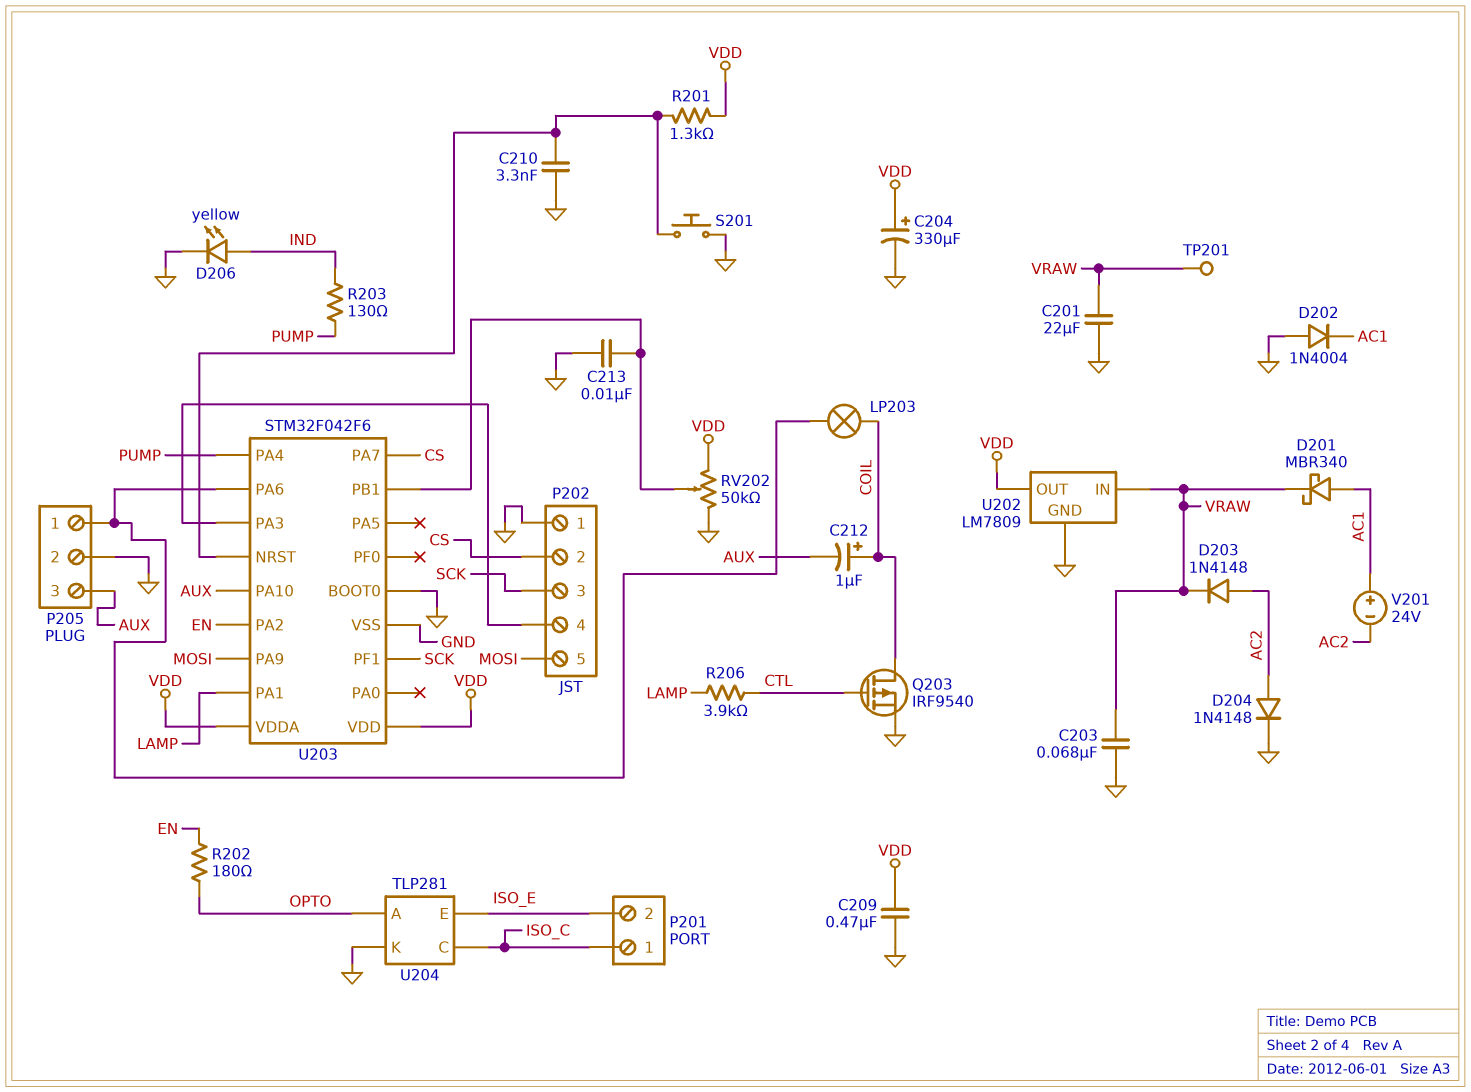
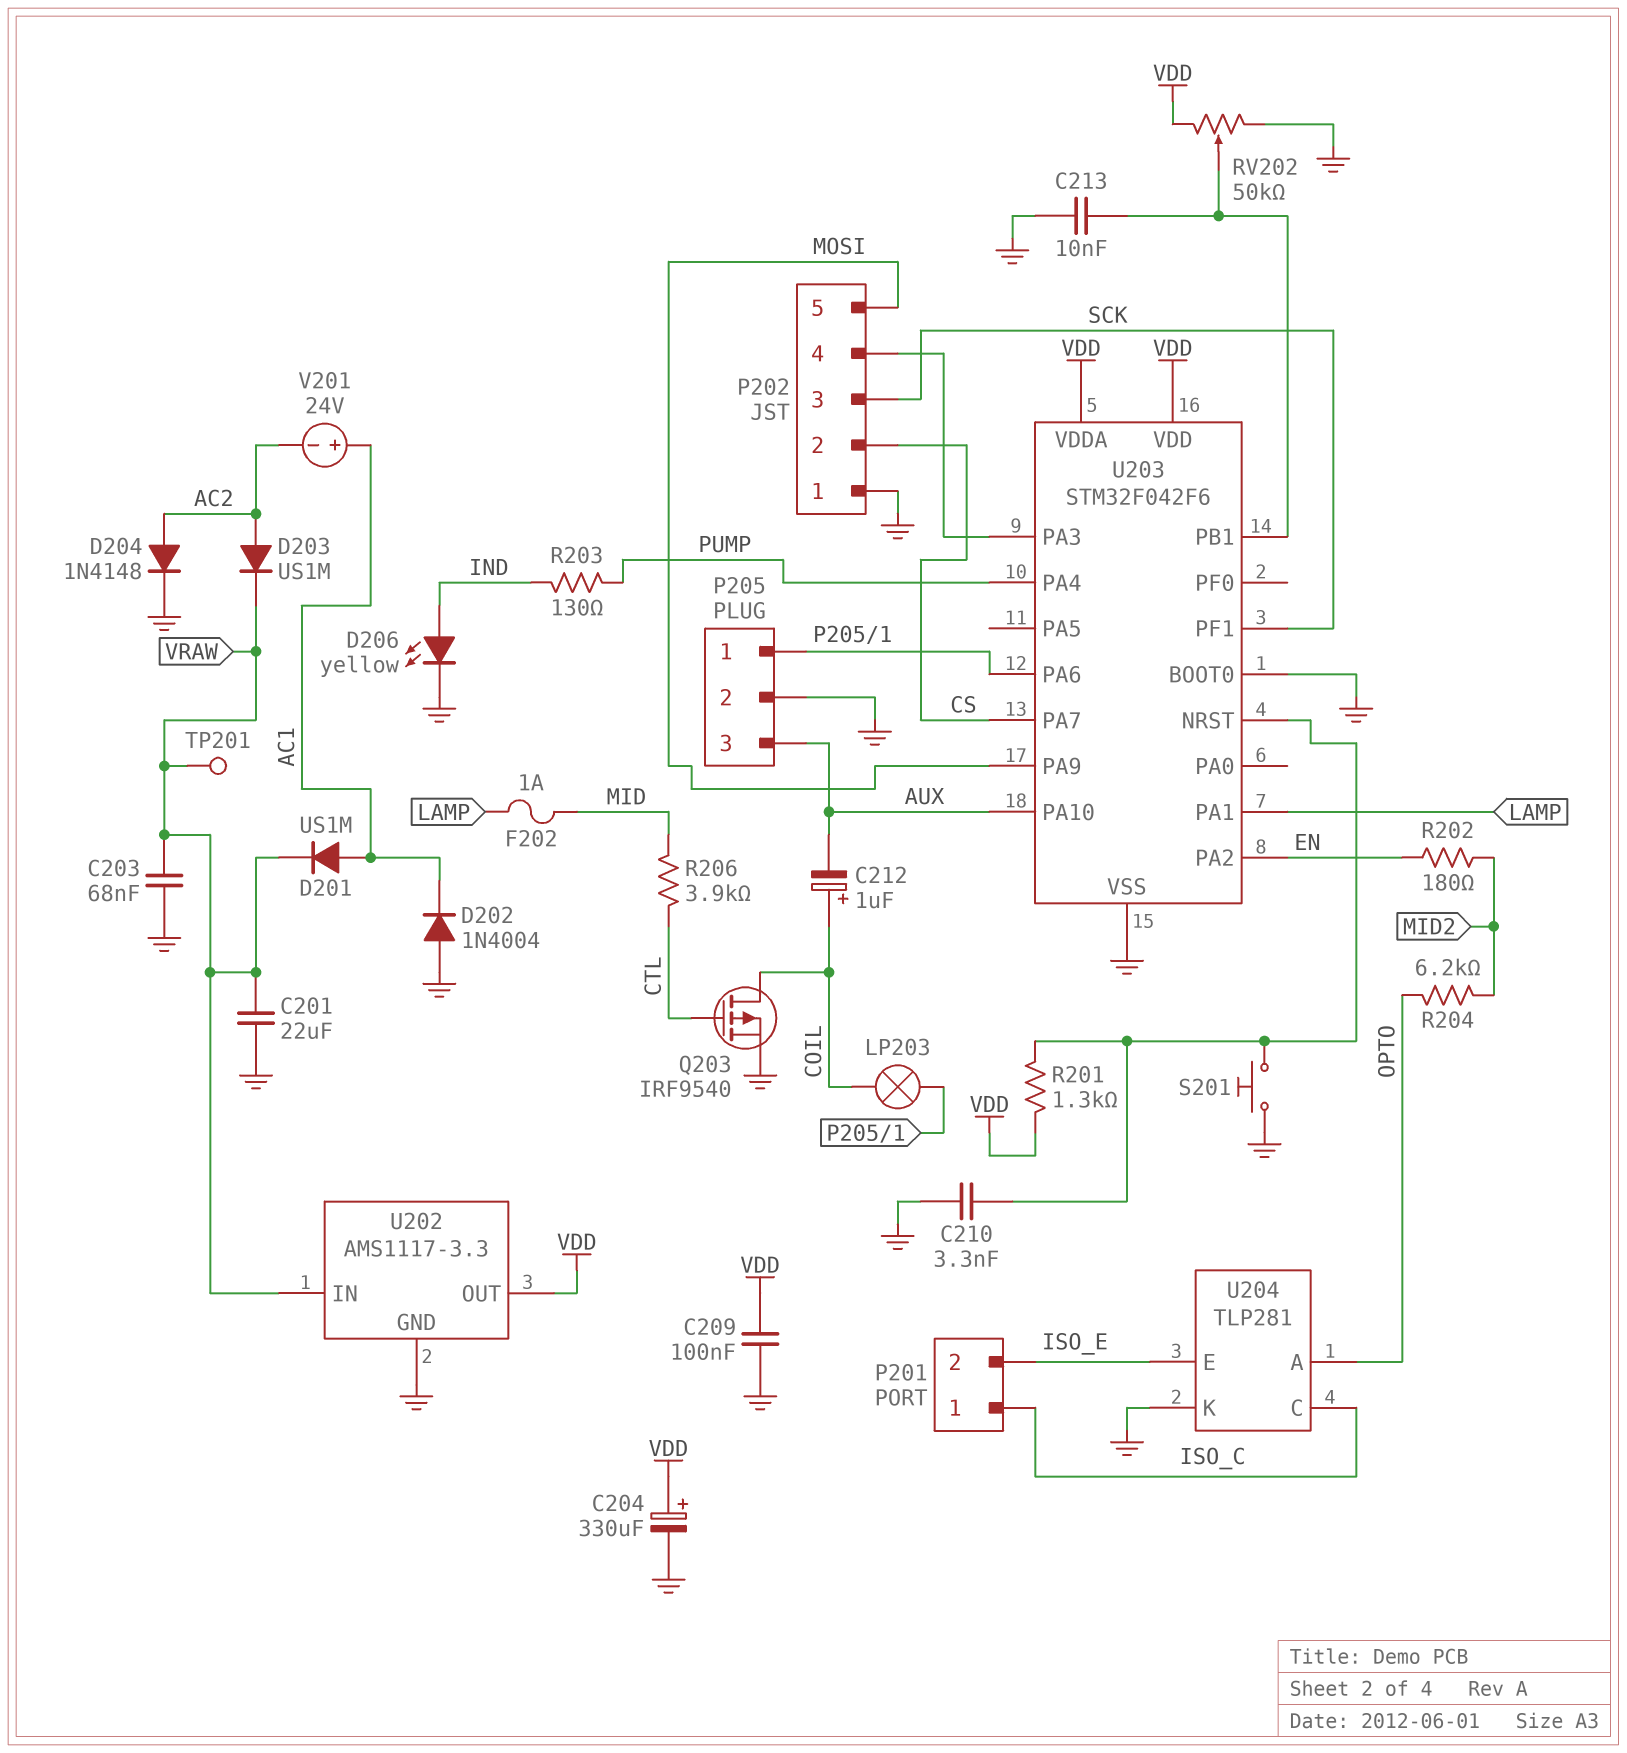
C209: 470nF (GND, VDD) -> 100nF (GND, VDD)
D201: schottky MBR340 (A AC1, K VRAW) -> diode US1M (A AC1, K VRAW)
D203: diode 1N4148 (A AC2, K VRAW) -> diode US1M (A AC2, K VRAW)
F202: none -> 1A (LAMP, MID)
R202: 180 (EN, OPTO) -> 180 (EN, MID2)
R204: none -> 6.2k (MID2, OPTO)
R206: 3.9k (CTL, LAMP) -> 3.9k (CTL, MID)
U202: LM7809 -> AMS1117-3.3

